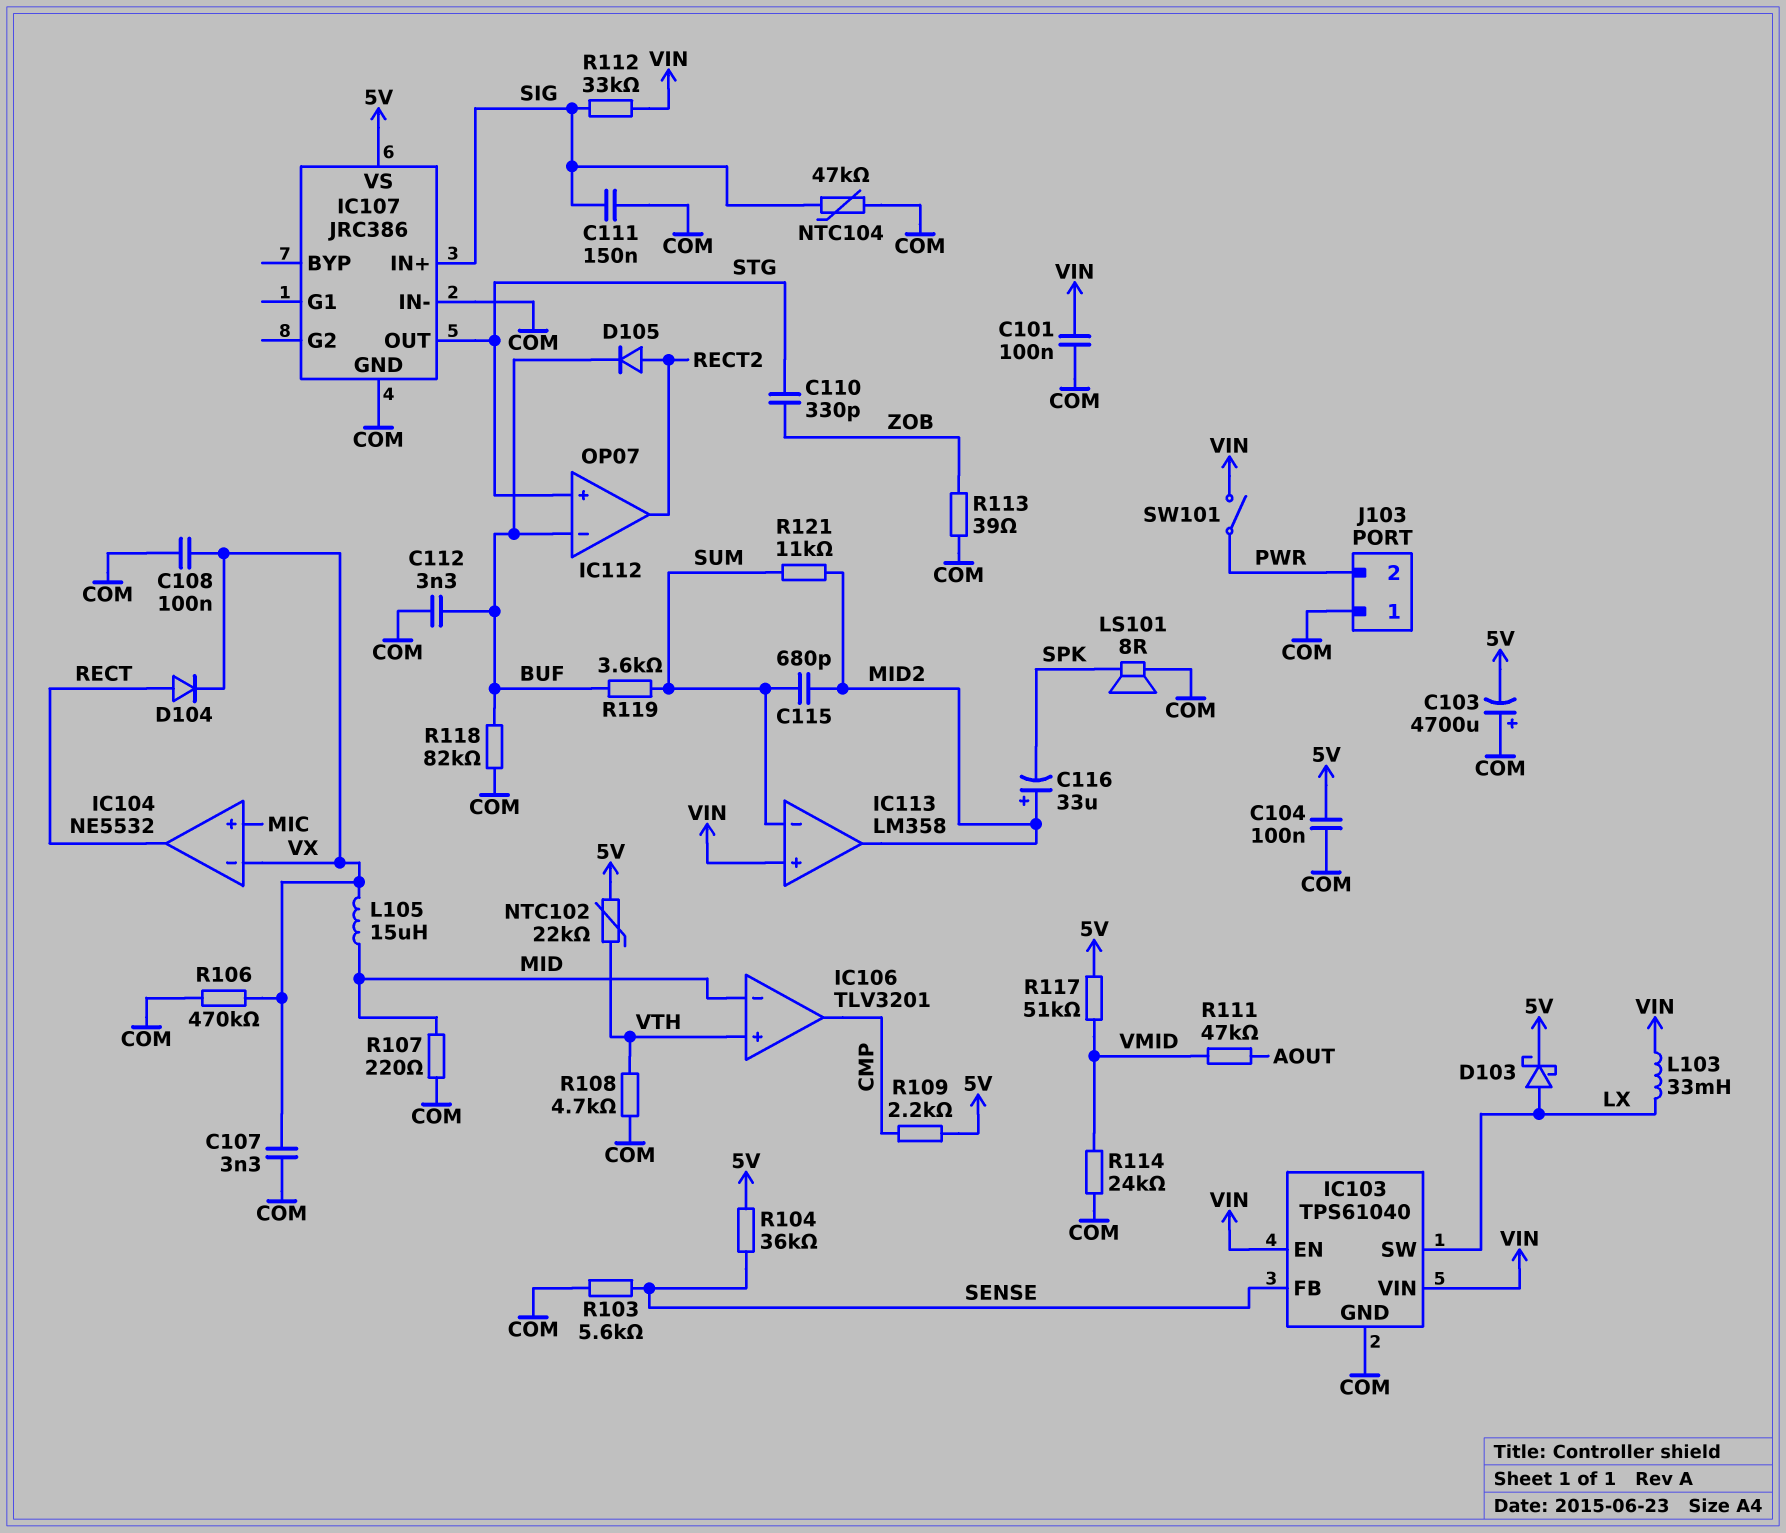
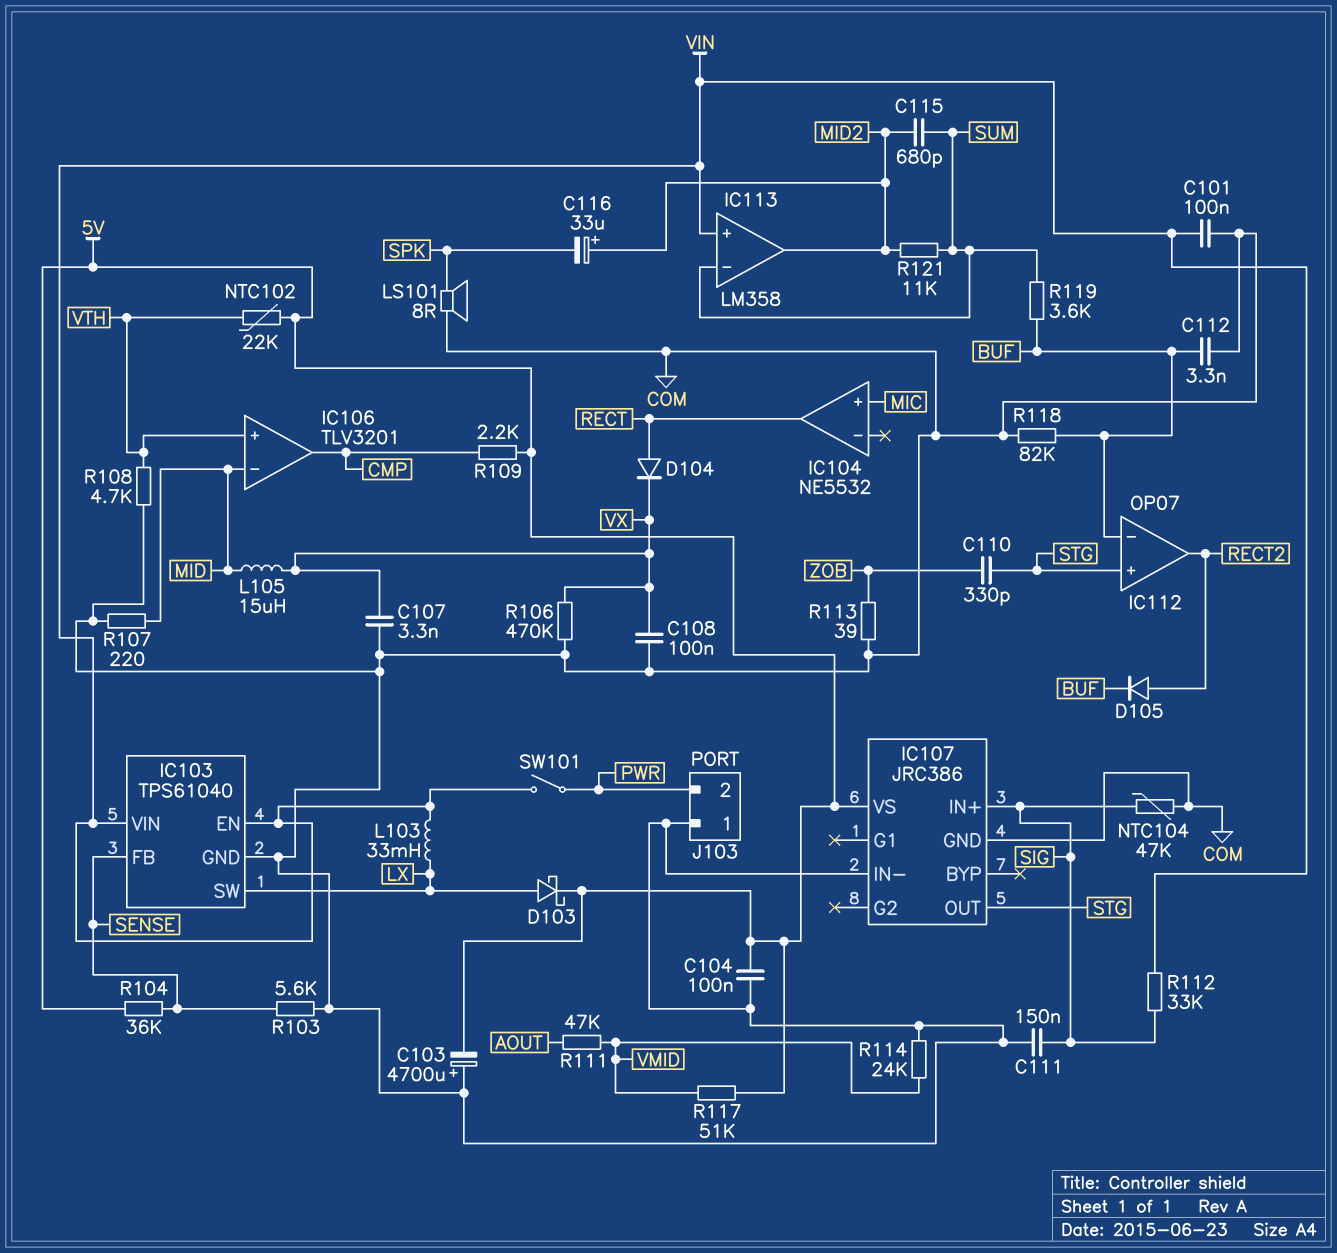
IC104 pin in-: VX -> none

